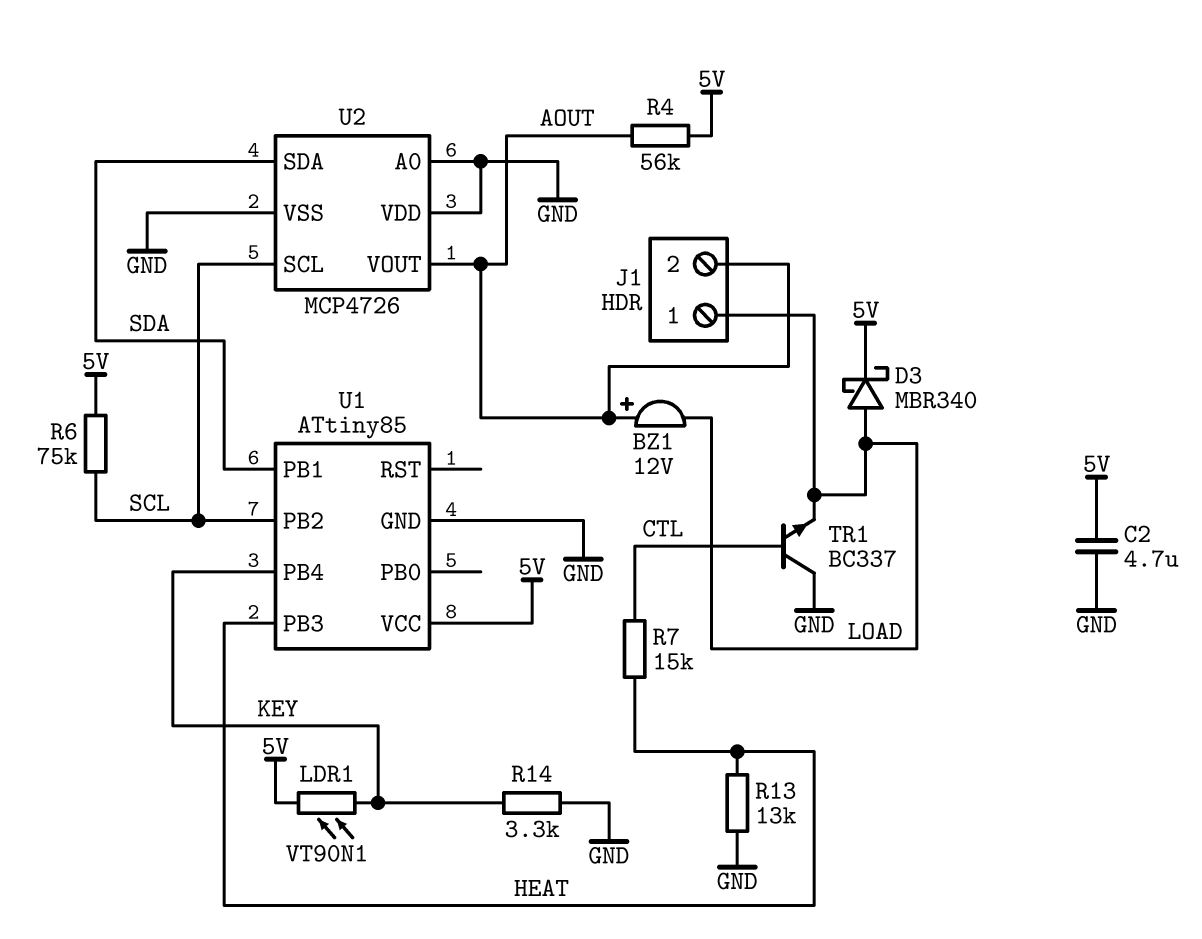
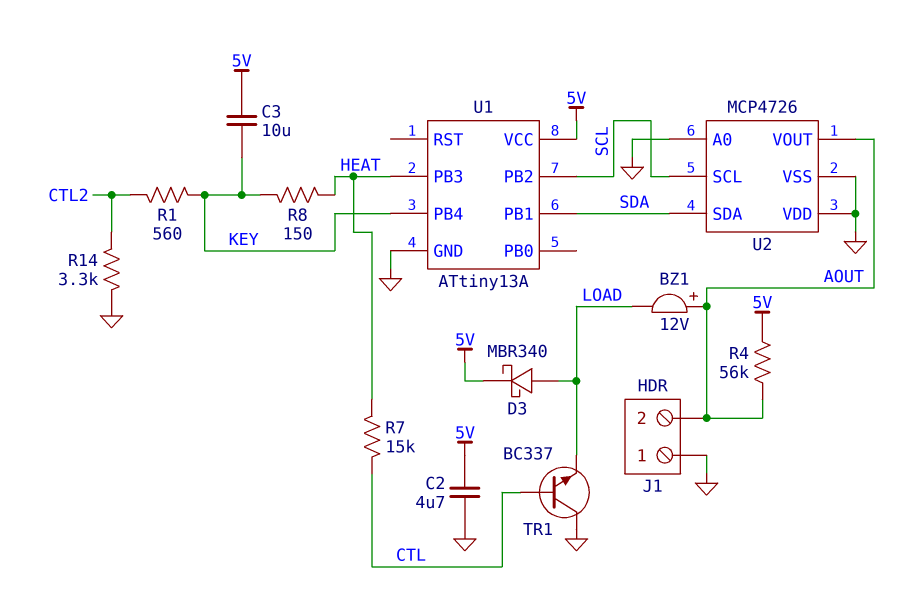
C3: none -> 10uF (5V, KEY)
J1 pin 1: LOAD -> GND
LDR1: VT90N1 (5V, KEY) -> none
R1: none -> 560 (CTL2, KEY)
R6: 75k (5V, SCL) -> none
R8: none -> 150 (HEAT, KEY)
R13: 13k (GND, HEAT) -> none
R14: 3.3k (GND, KEY) -> 3.3k (CTL2, GND)
U1: ATtiny85 -> ATtiny13A

